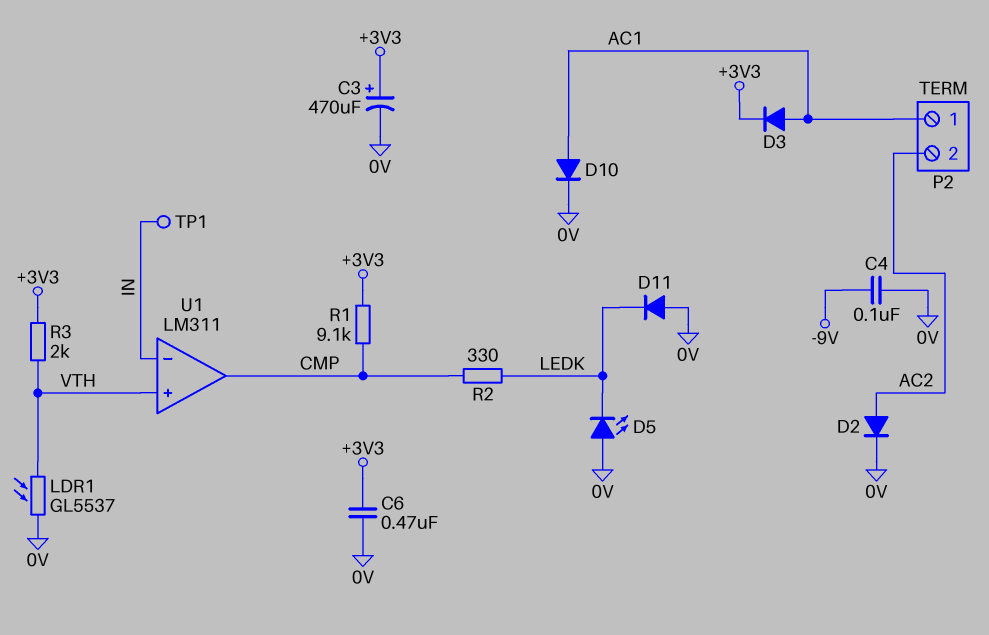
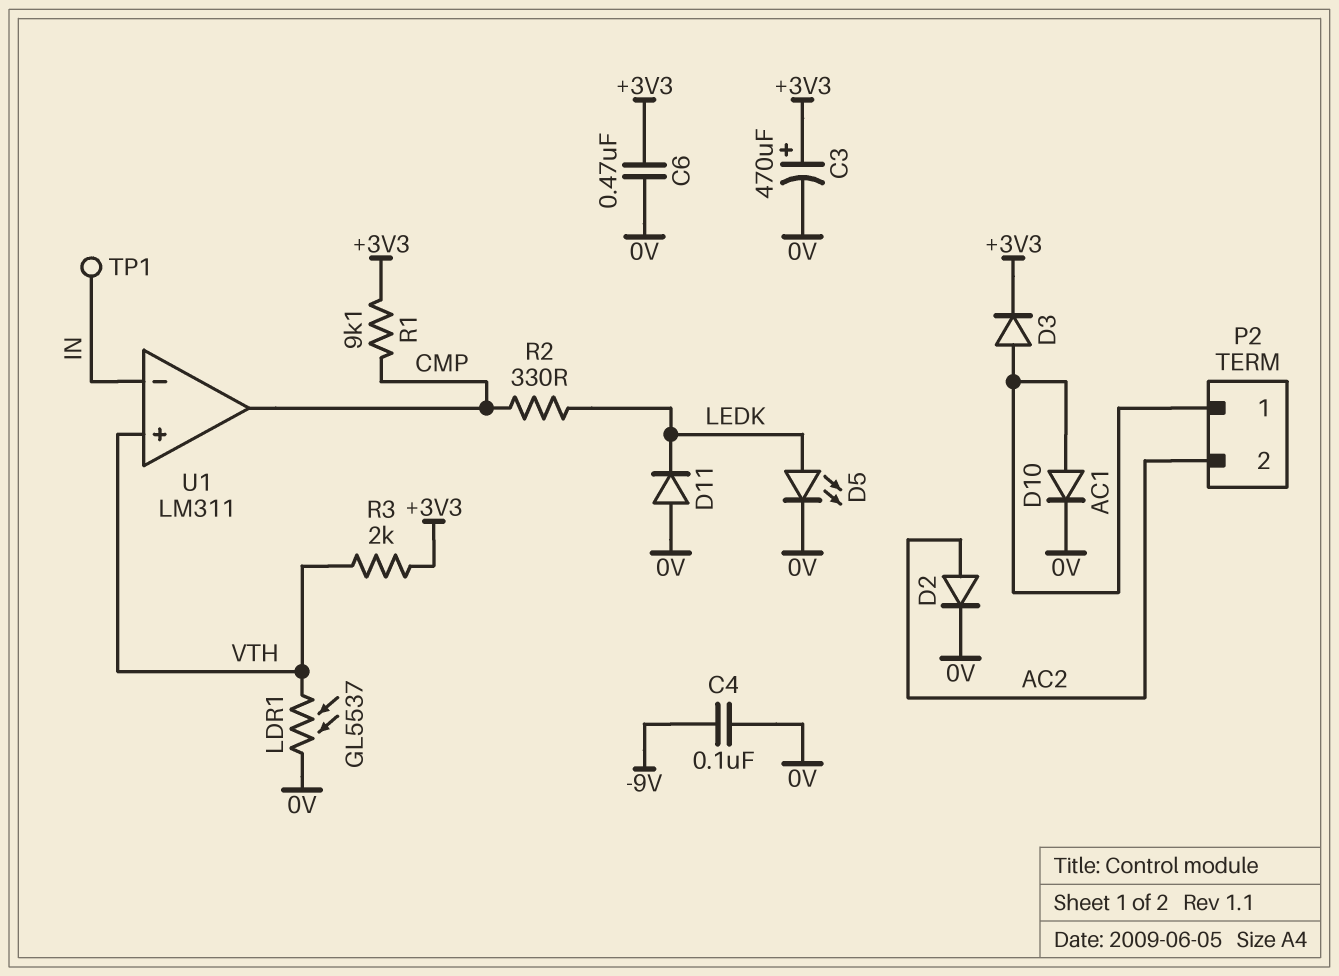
D5: LED (A 0V, K LEDK) -> LED (A LEDK, K 0V)

